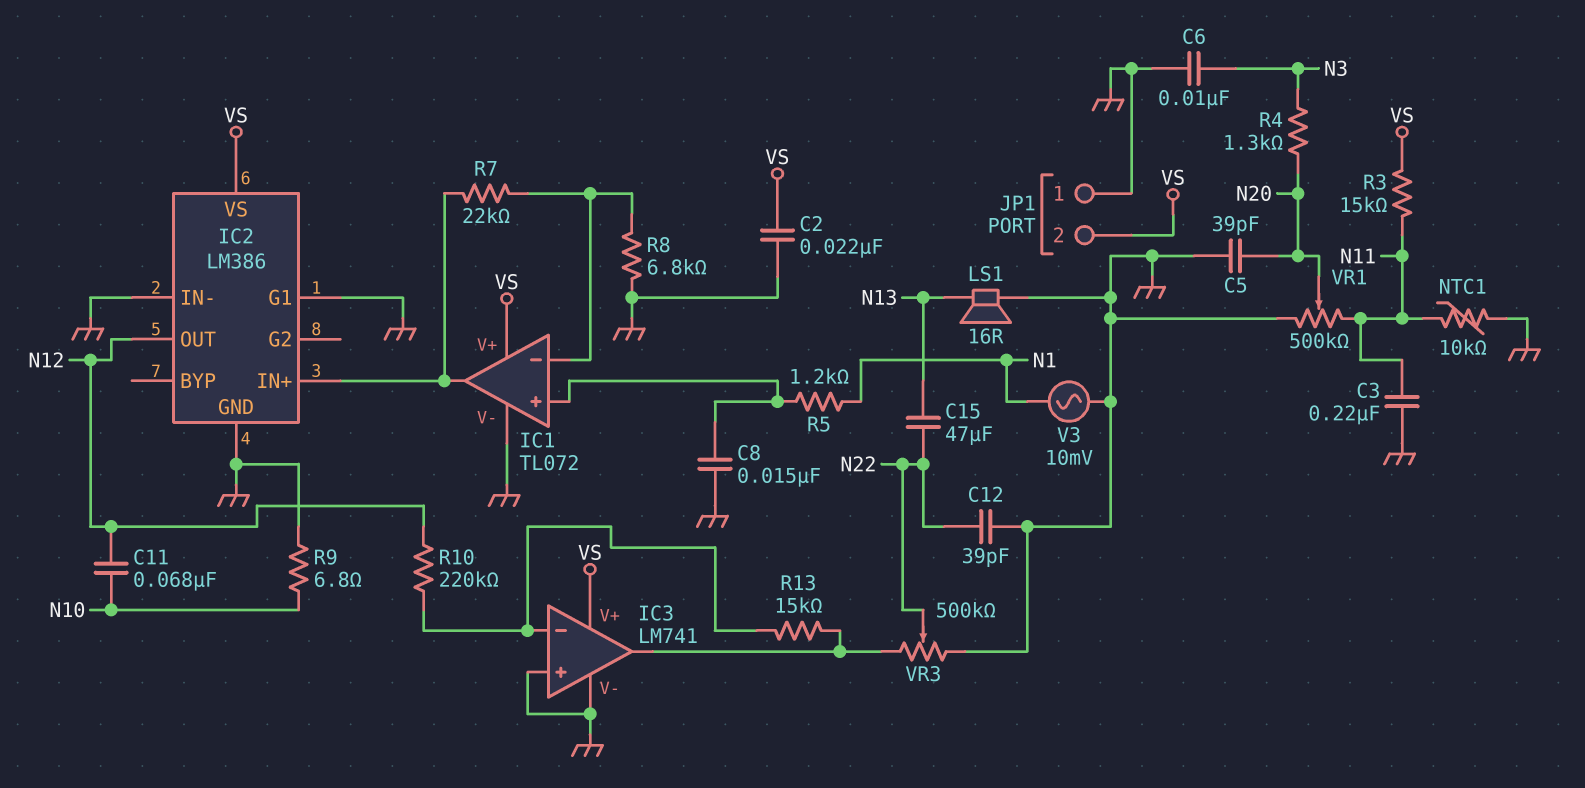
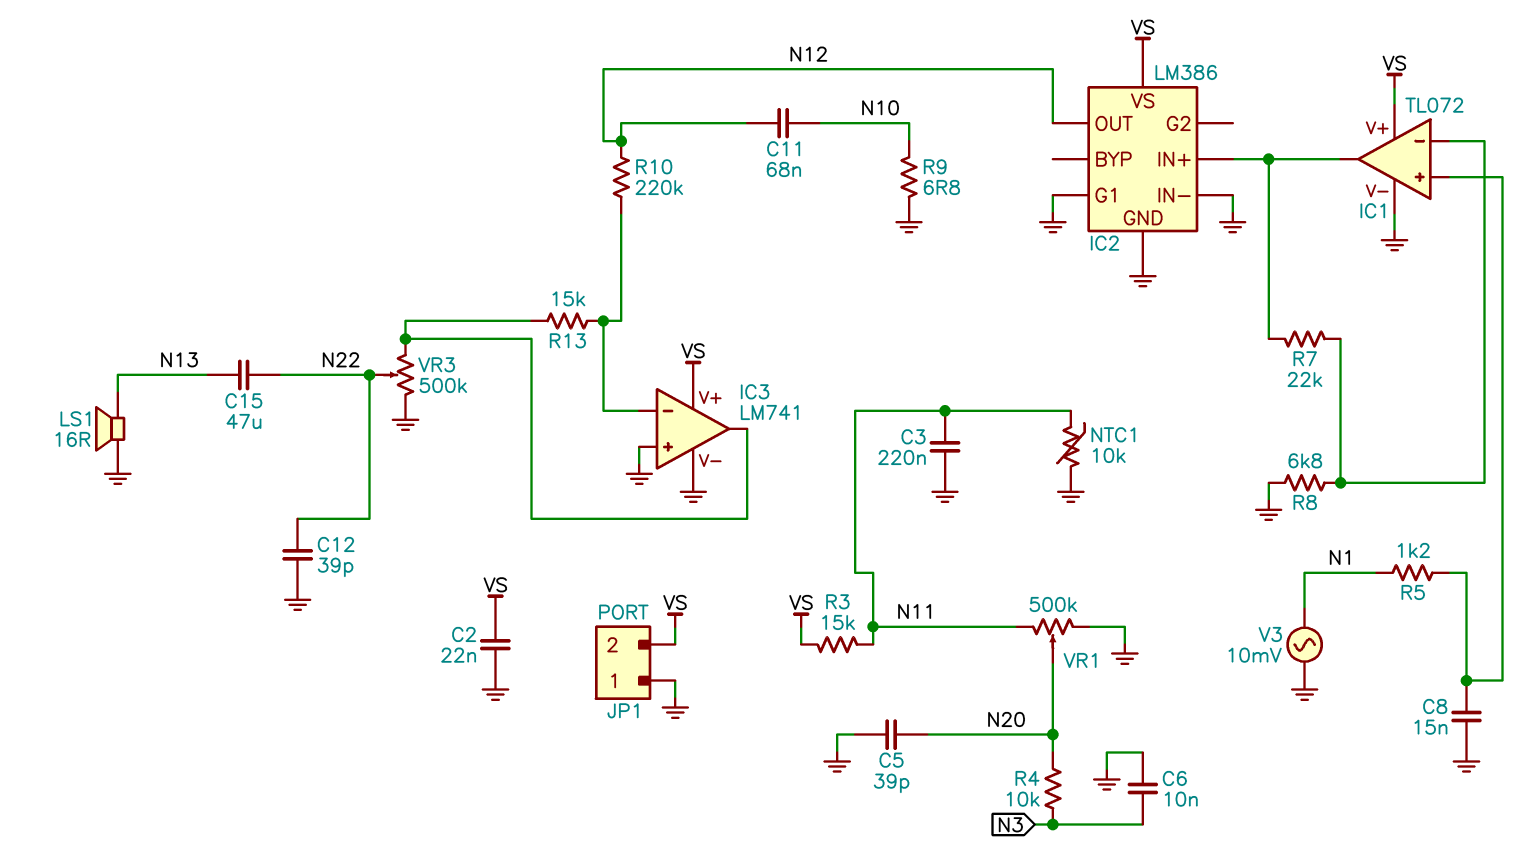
R4: 1.3k (N3, N20) -> 10k (N3, N20)

